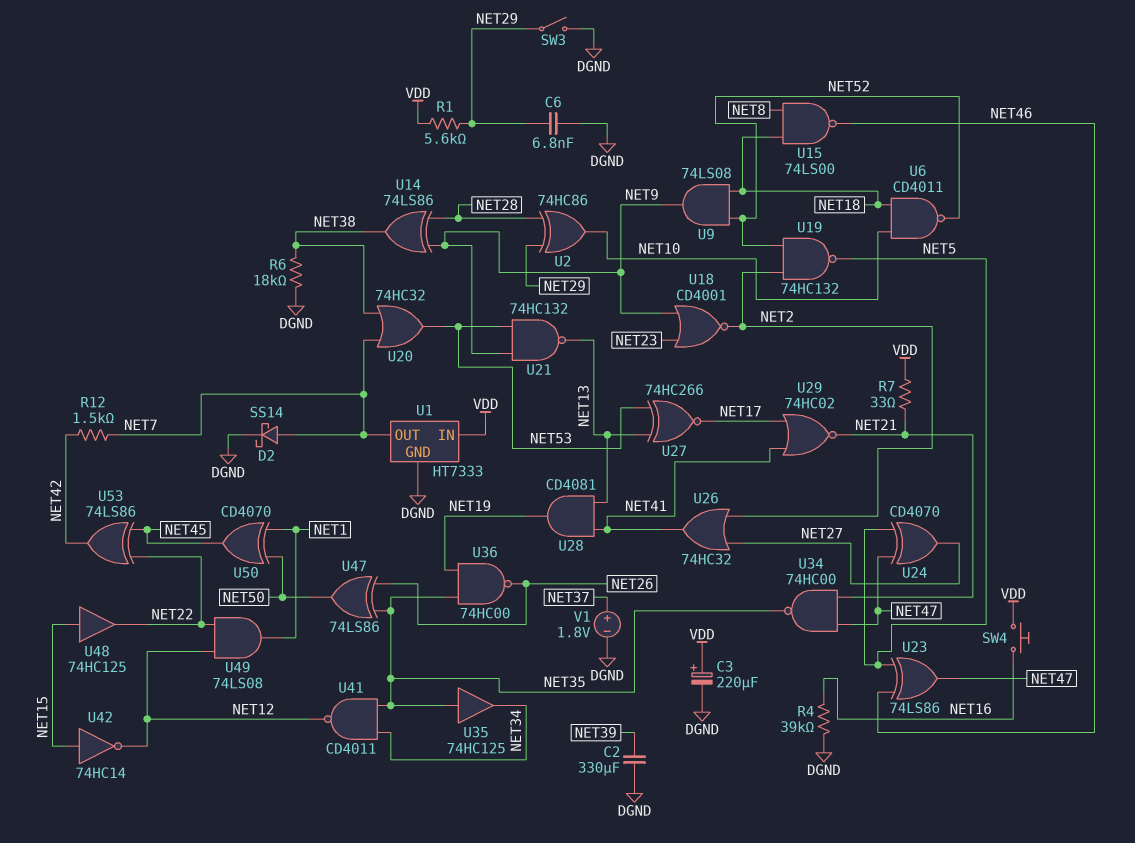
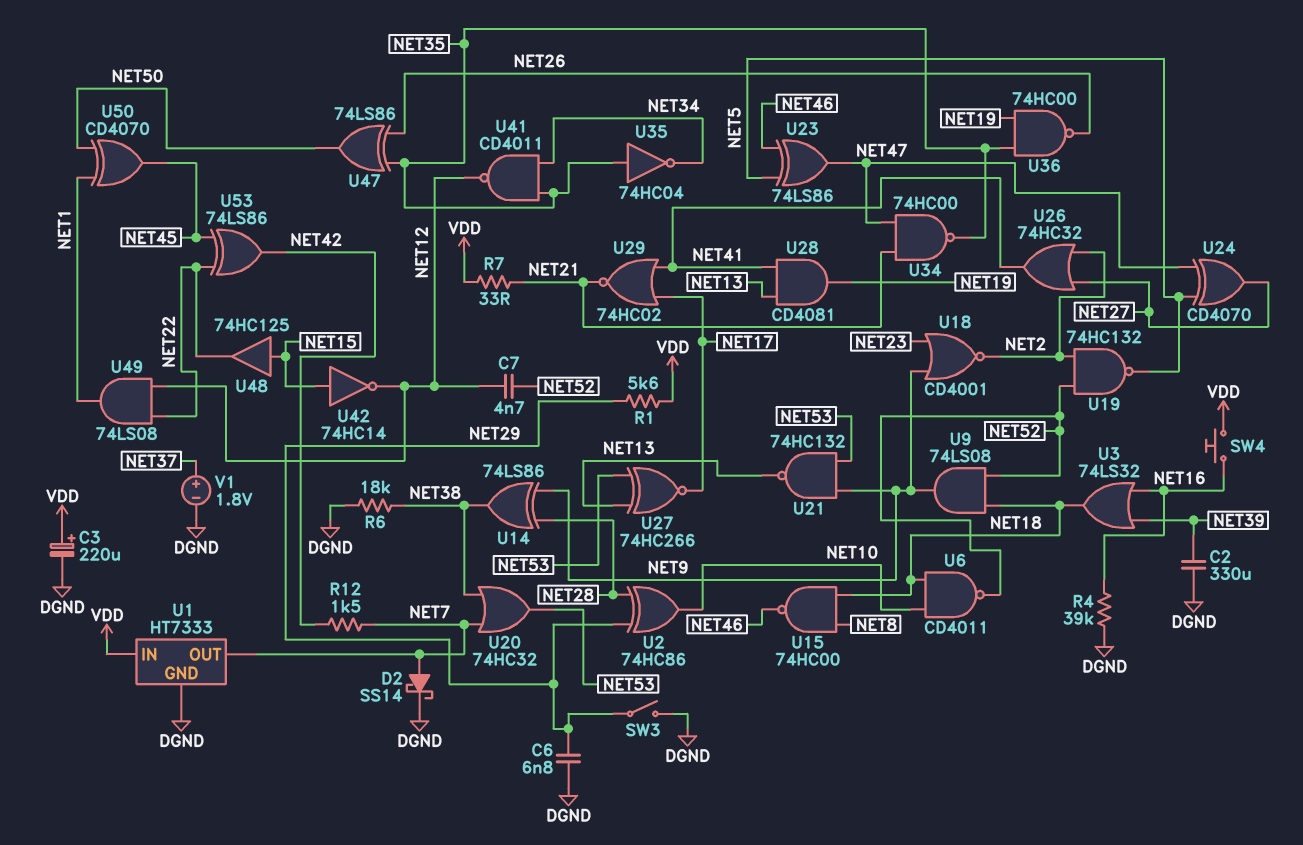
C7: none -> 4.7nF (NET12, NET52)
U3: none -> OR 74LS32 (in NET16, in NET39, out NET18)
U15: NAND 74LS00 (in NET8, in NET18, out NET46) -> NAND 74HC00 (in NET8, in NET18, out NET46)
U35: buffer 74HC125 (in NET35, out NET34) -> NOT 74HC04 (in NET35, out NET34)

